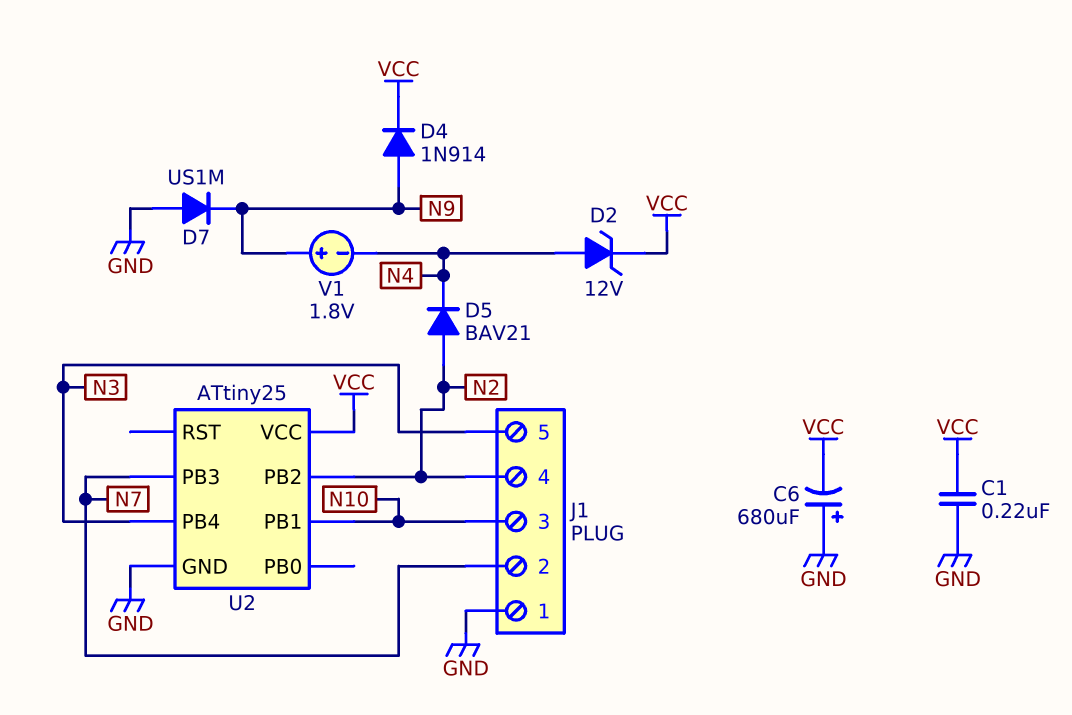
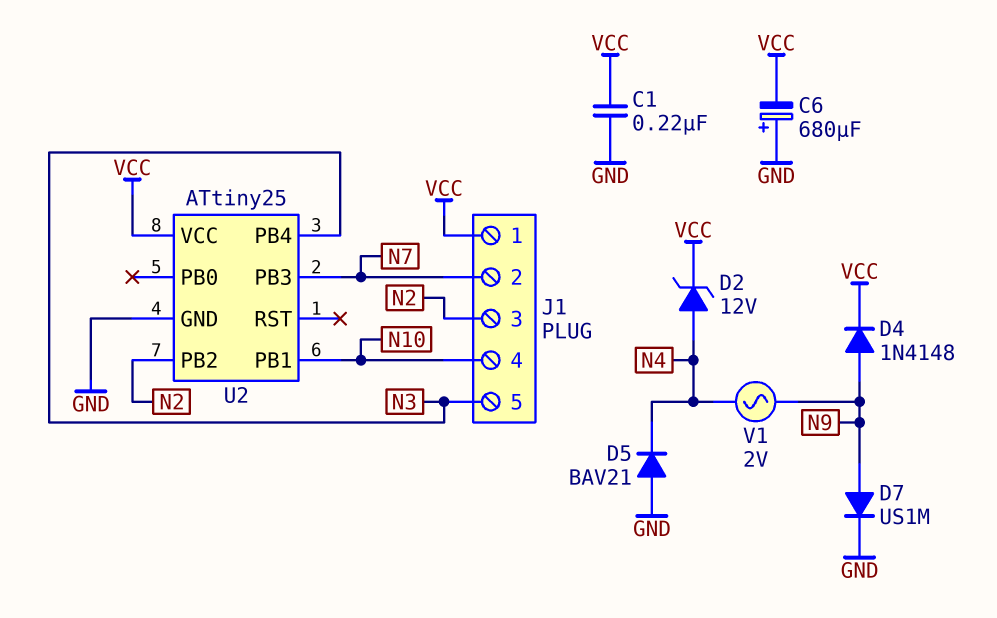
D4: diode 1N914 (A N9, K VCC) -> diode 1N4148 (A N9, K VCC)
D5: diode BAV21 (A N2, K N4) -> diode BAV21 (A GND, K N4)
D7: diode US1M (A GND, K N9) -> diode US1M (A N9, K GND)
J1 pin 1: GND -> VCC
J1 pin 3: N10 -> N2
J1 pin 4: N2 -> N10
V1: 1.8V (plus N9, minus N4) -> AC 2V (N4, N9)

